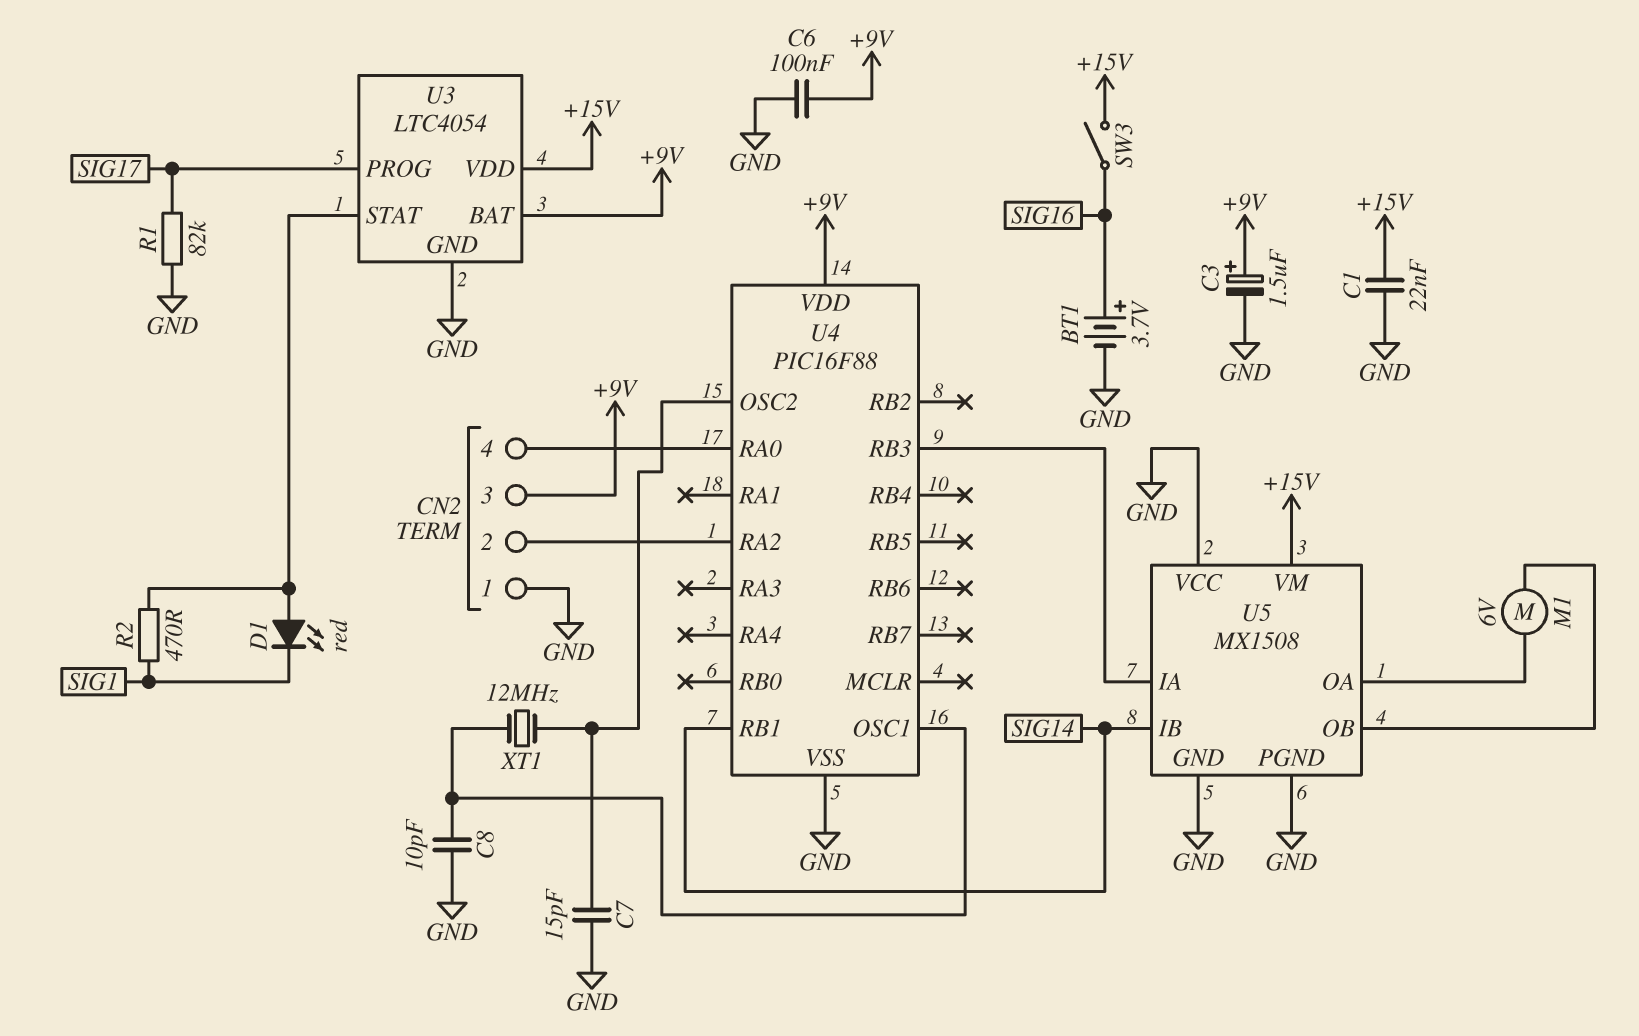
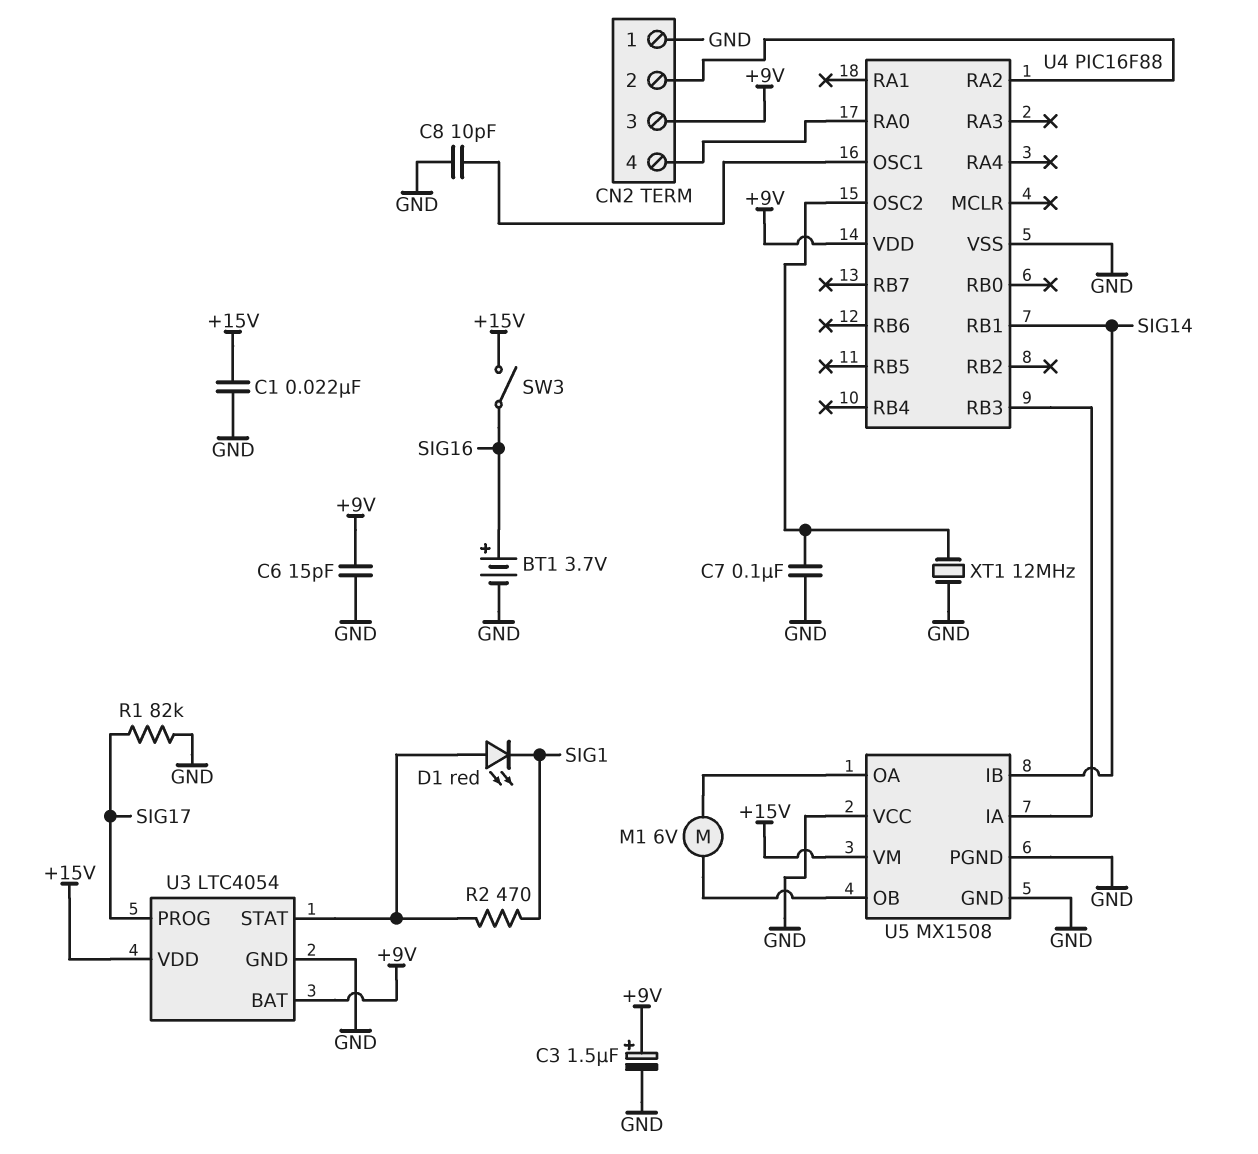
C6: 100nF (+9V, GND) -> 15pF (+9V, GND)
C7: 15pF (GND, U4/OSC2) -> 100nF (GND, U4/OSC2)
XT1: 12MHz (U4/OSC1, U4/OSC2) -> 12MHz (GND, U4/OSC2)

